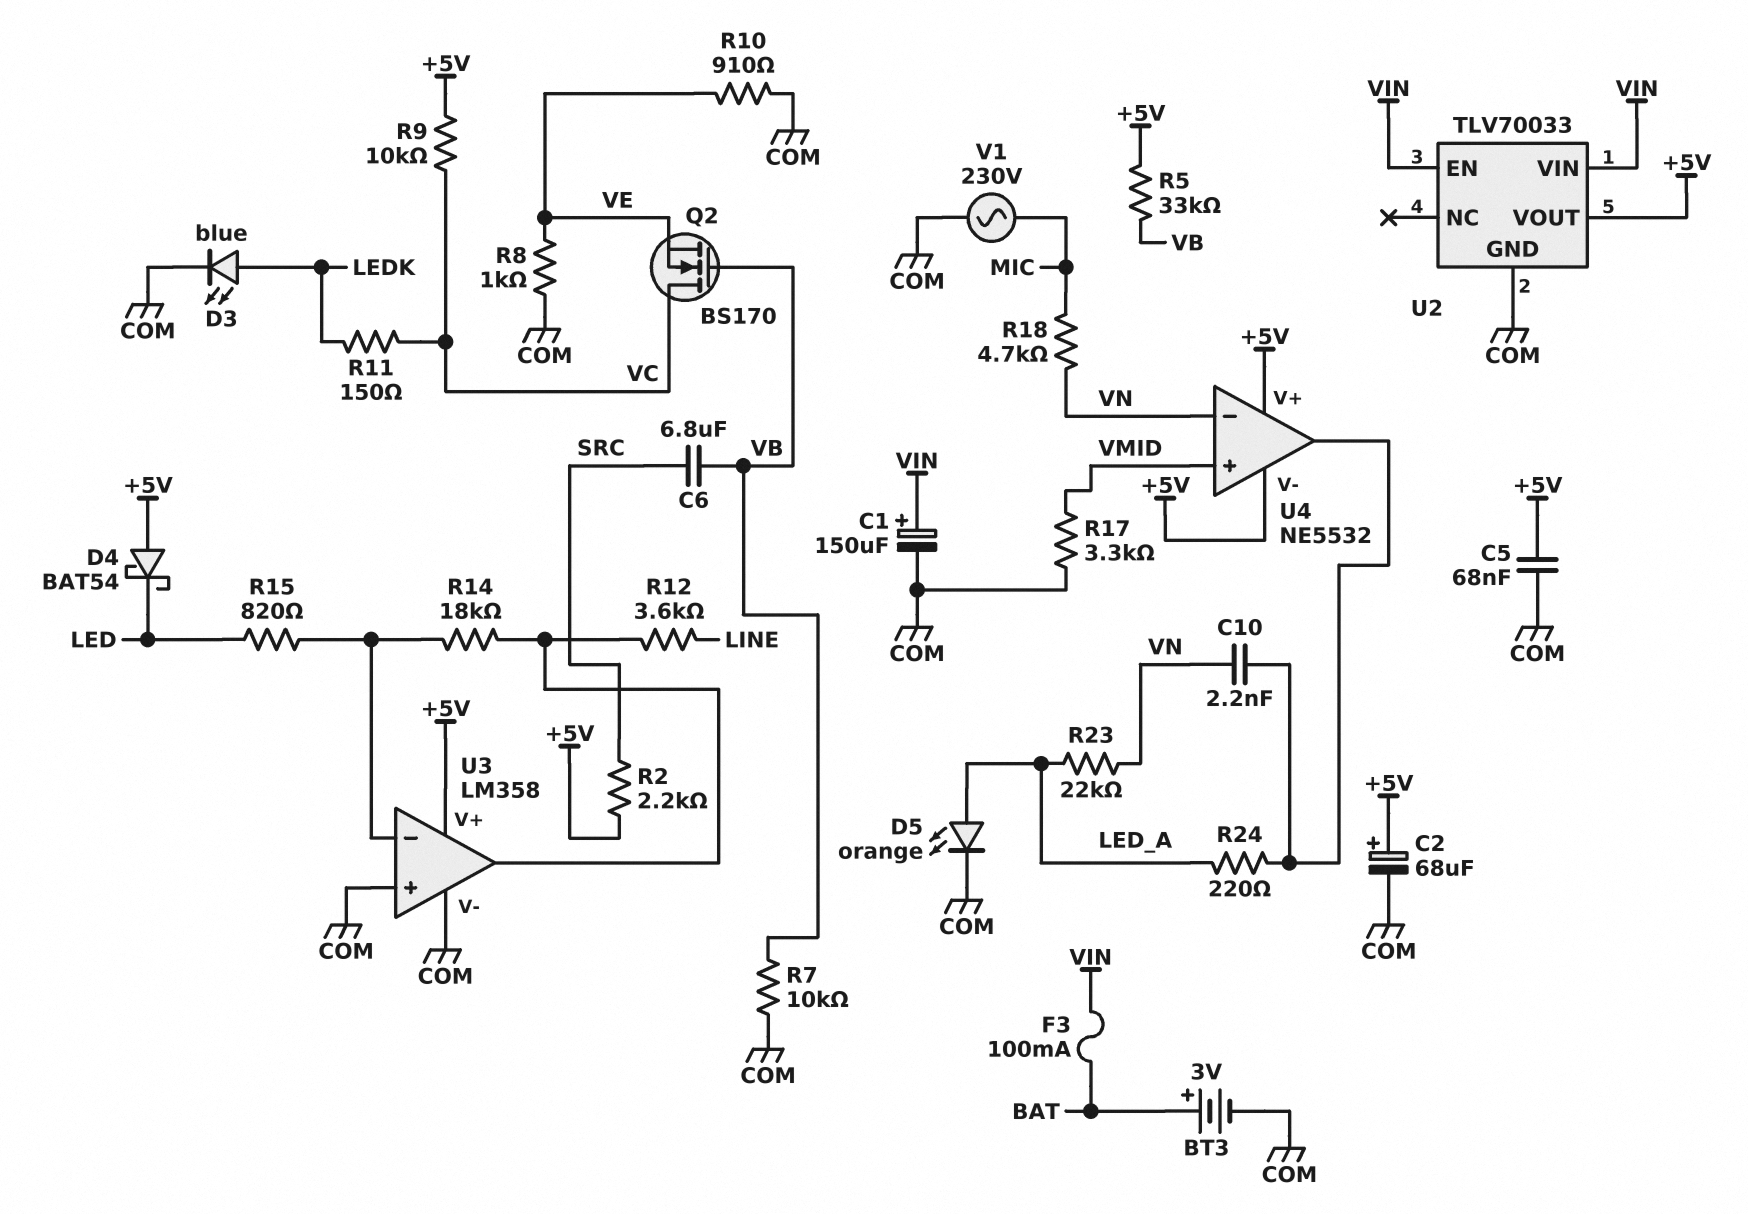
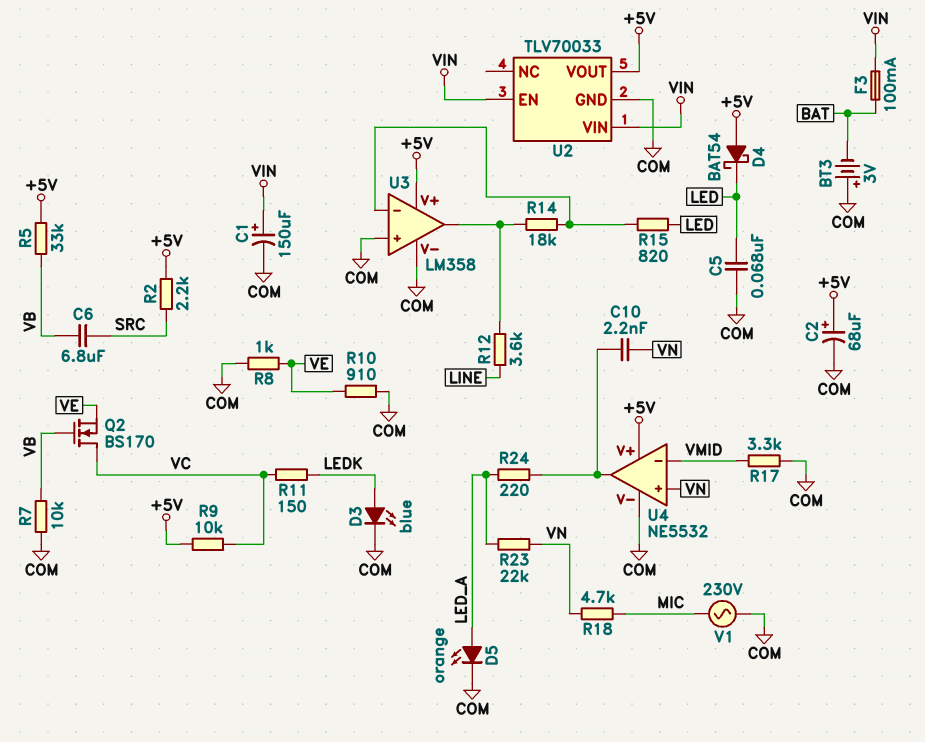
BT3: 3V (plus BAT, minus COM) -> 3V (plus COM, minus BAT)
C5: 68nF (+5V, COM) -> 68nF (COM, LED)
U4 pin V-: +5V -> COM
U4 pin in+: VMID -> VN
U4 pin in-: VN -> VMID

